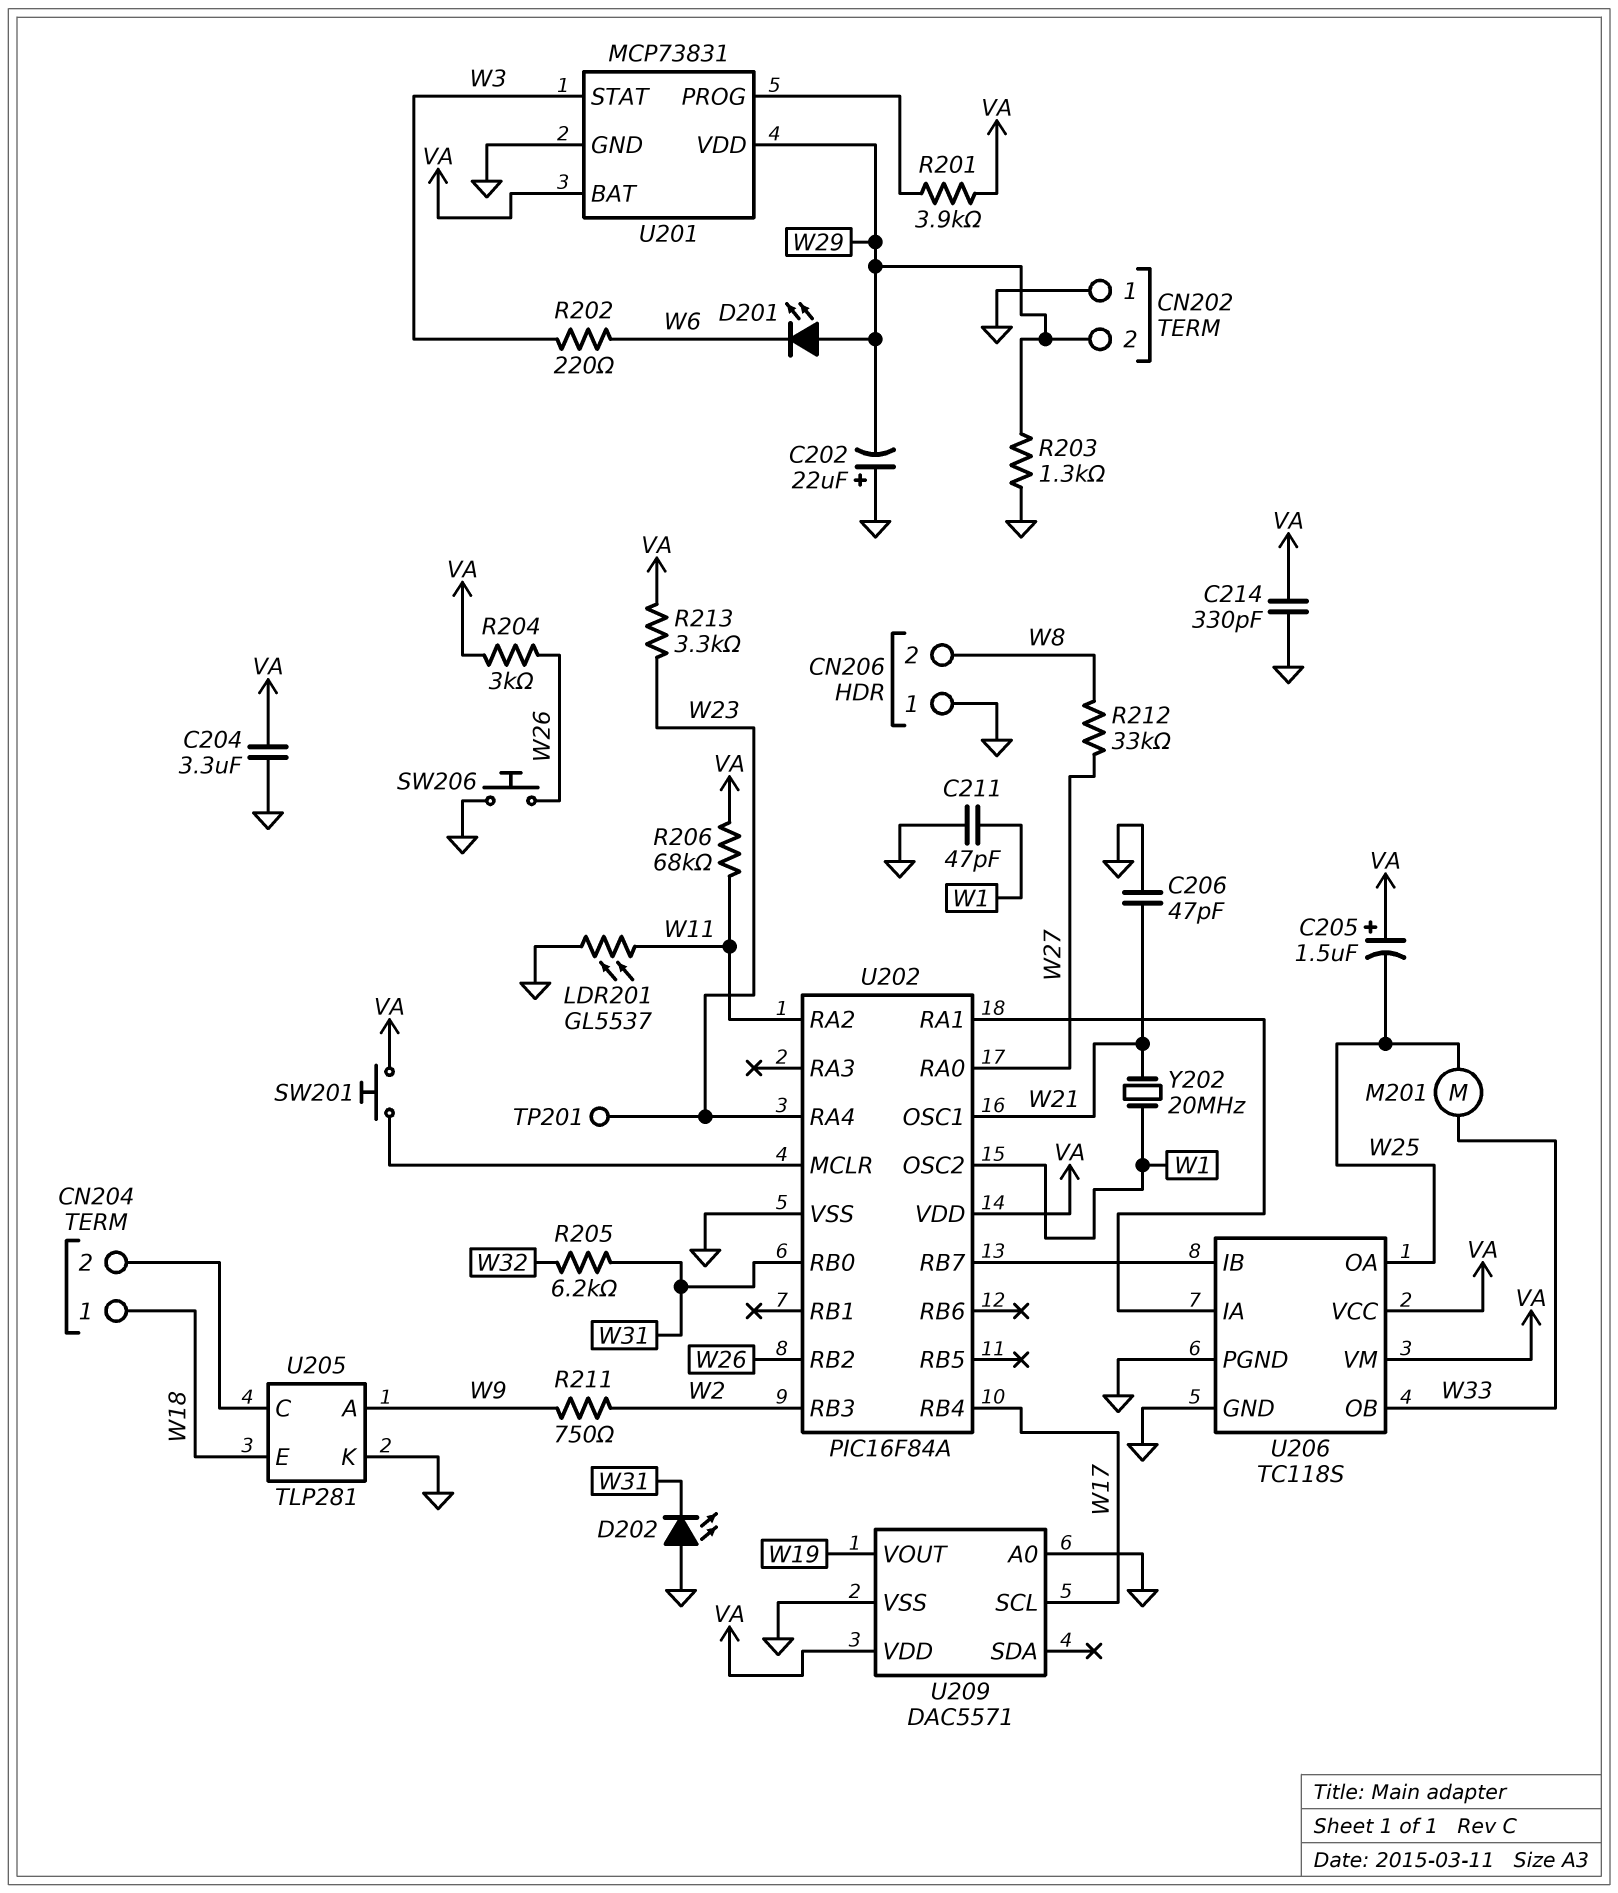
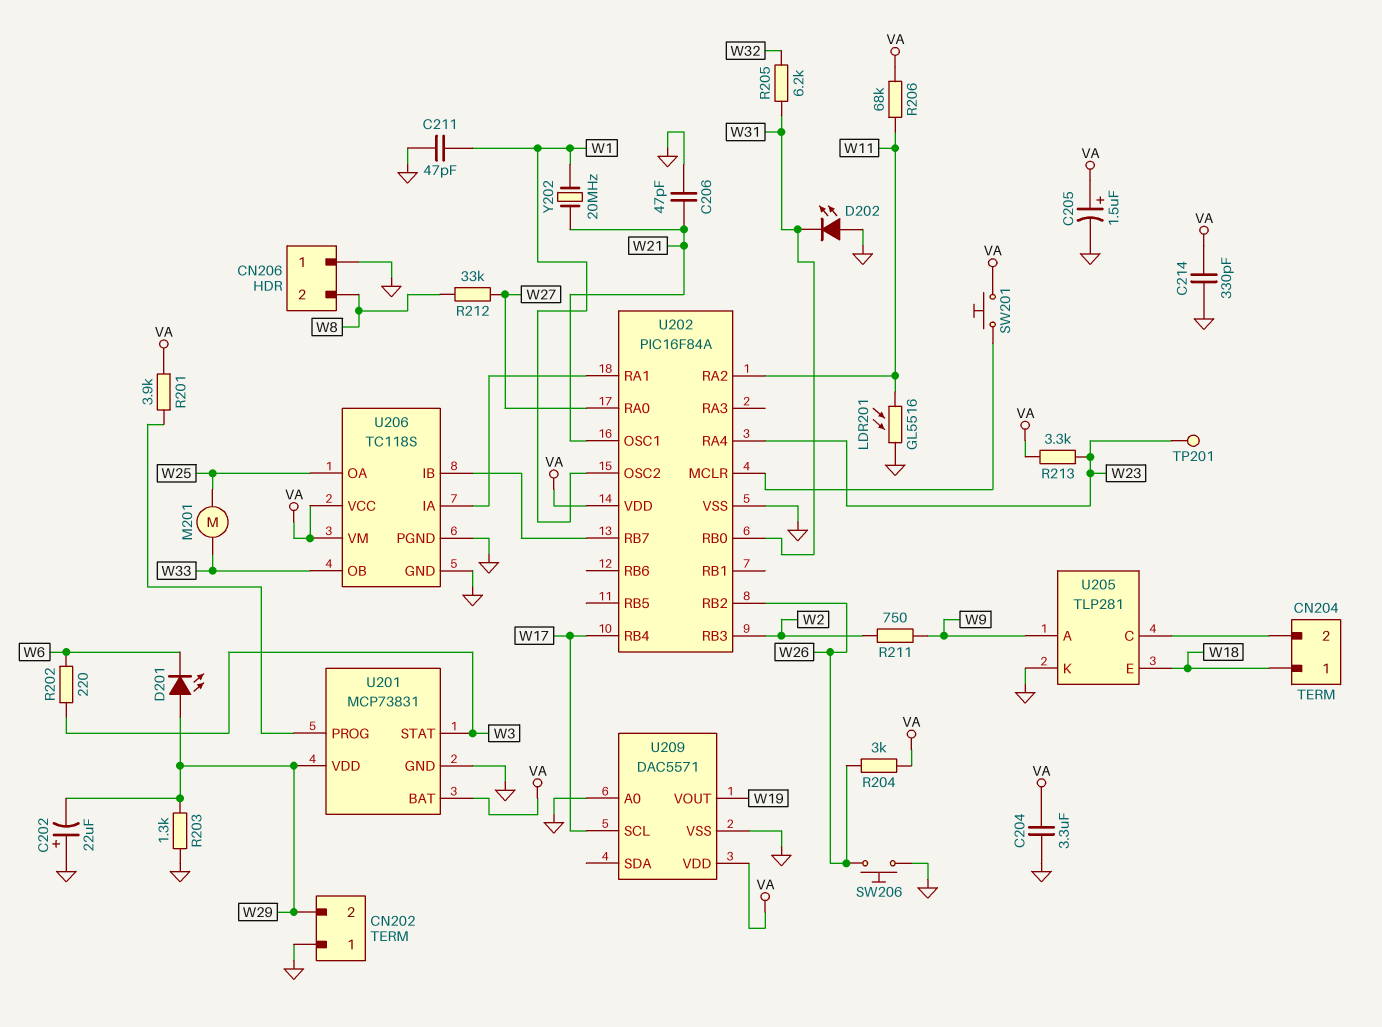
C205: 1.5uF (plus VA, minus W25) -> 1.5uF (plus VA, minus GND)
LDR201: GL5537 (GND, W11) -> GL5516 (GND, W11)

